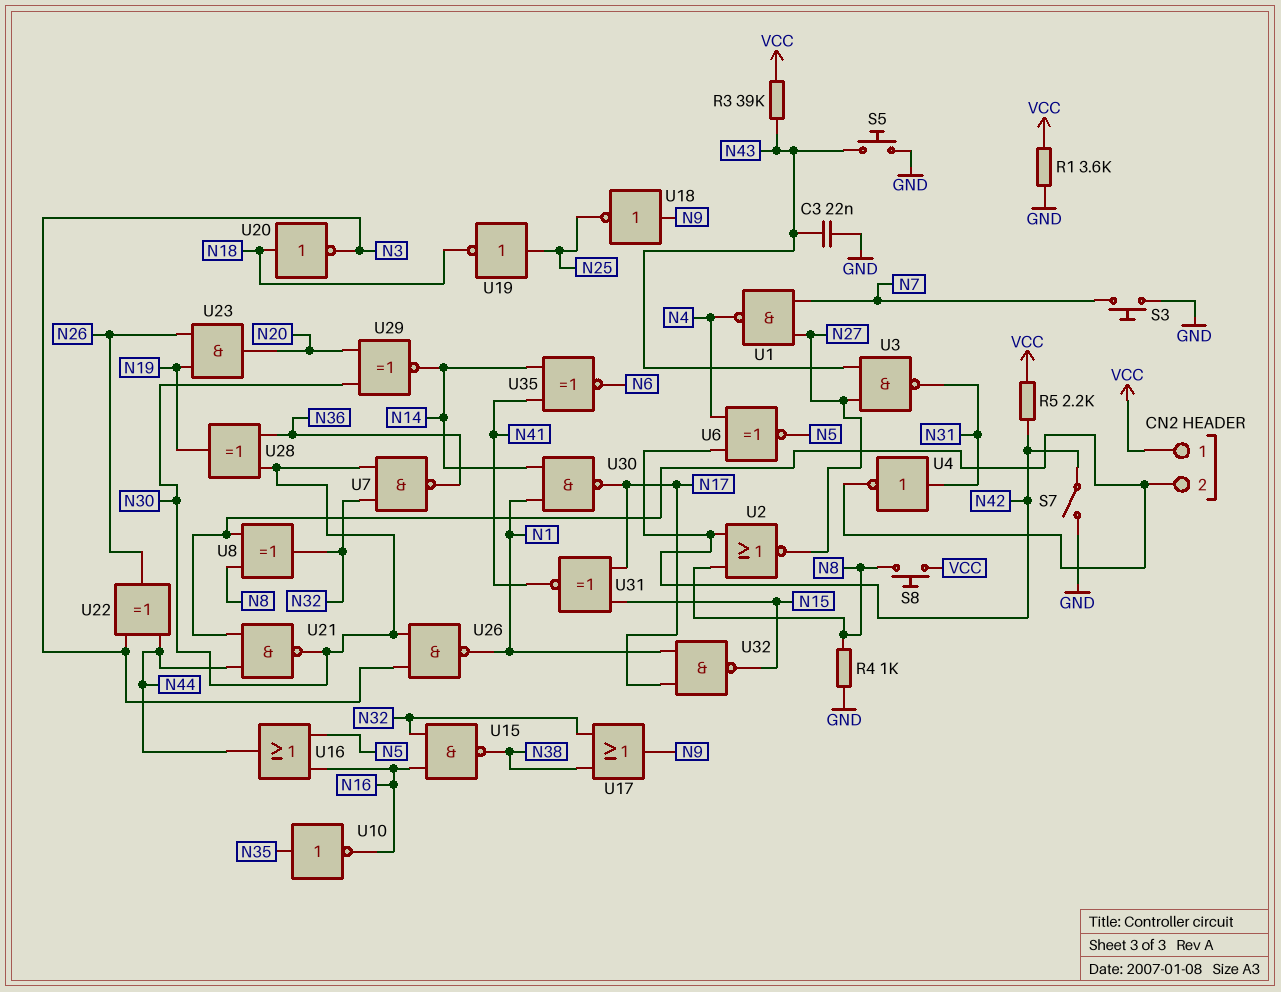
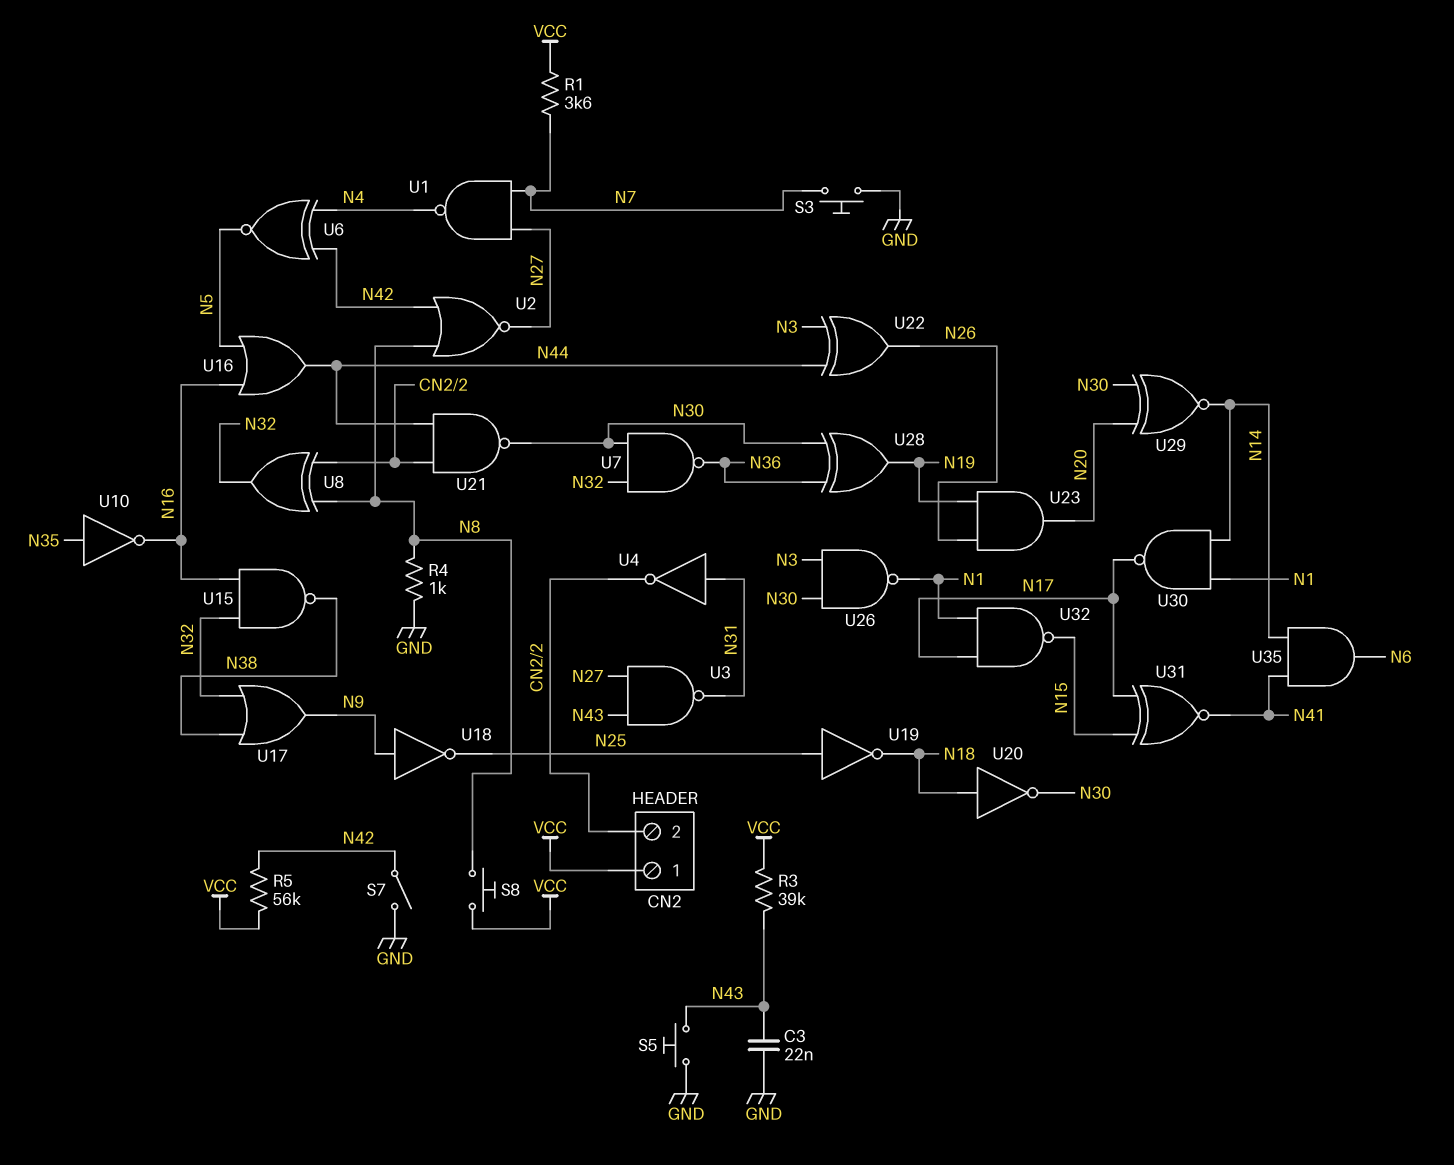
R1: 3.6k (GND, VCC) -> 3.6k (N7, VCC)
R5: 2.2k (N42, VCC) -> 56k (N42, VCC)
U20: NOT (in N18, out N3) -> NOT (in N18, out N30)
U35: XNOR (in N14, in N41, out N6) -> AND (in N14, in N41, out N6)

